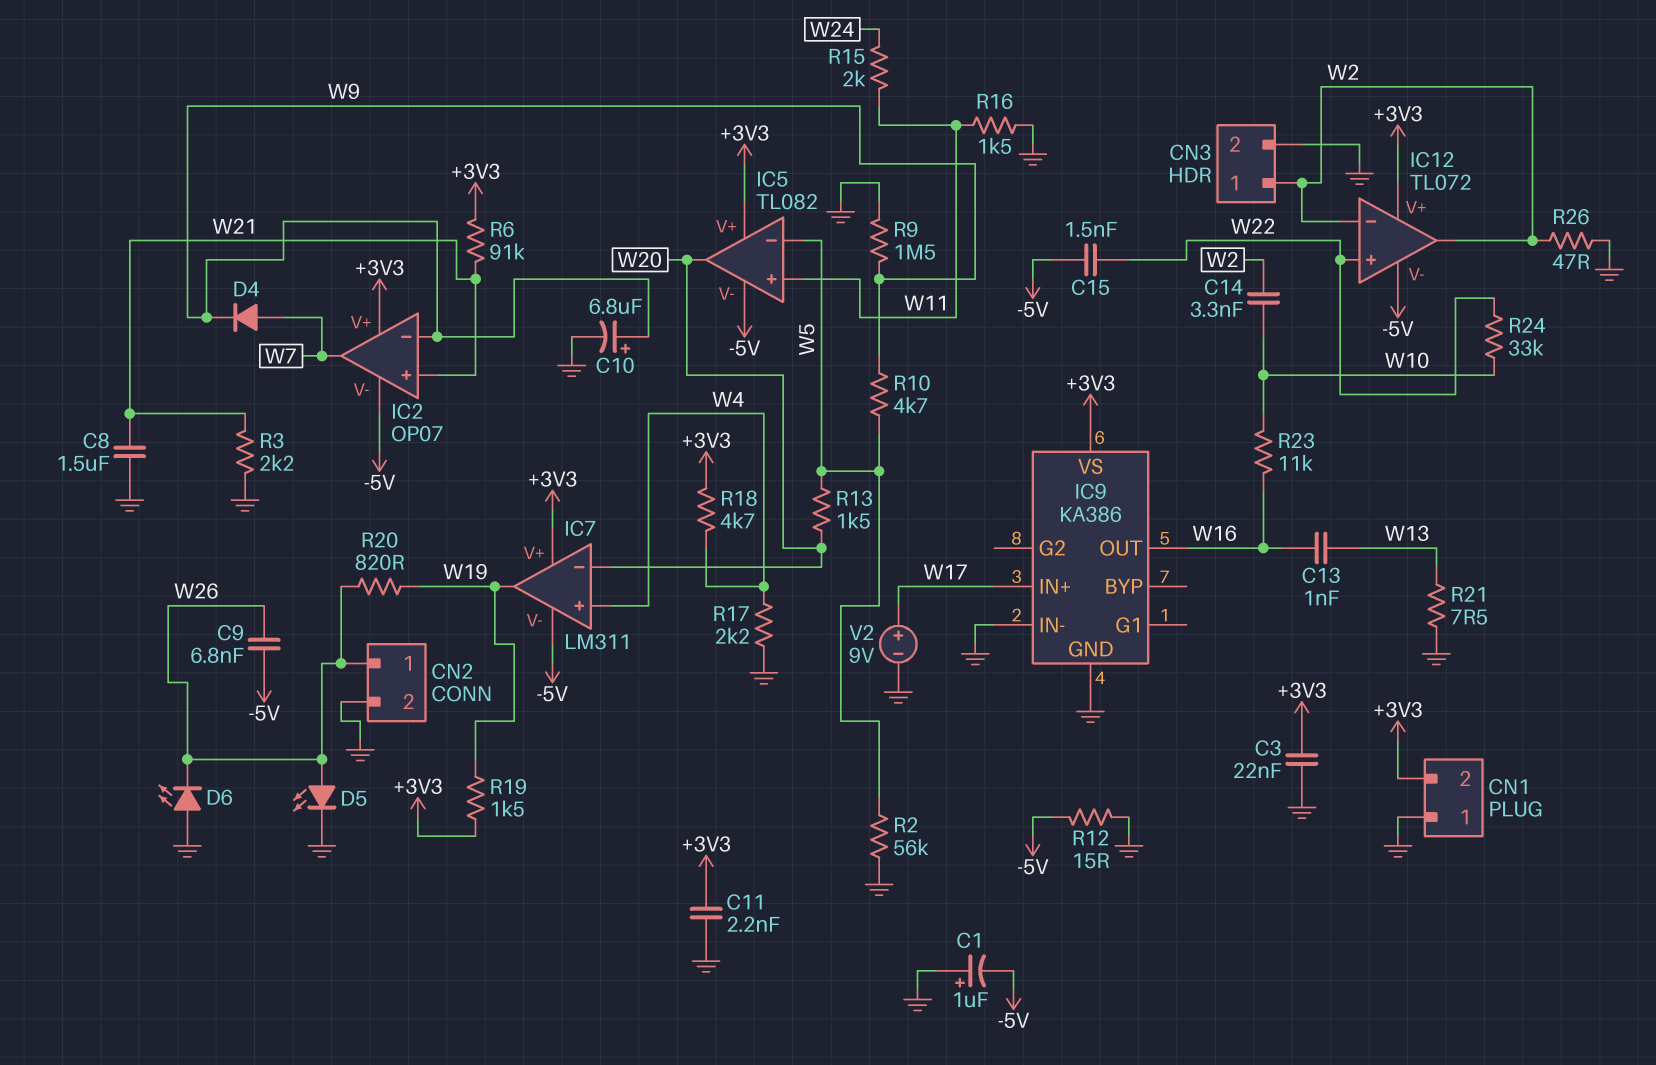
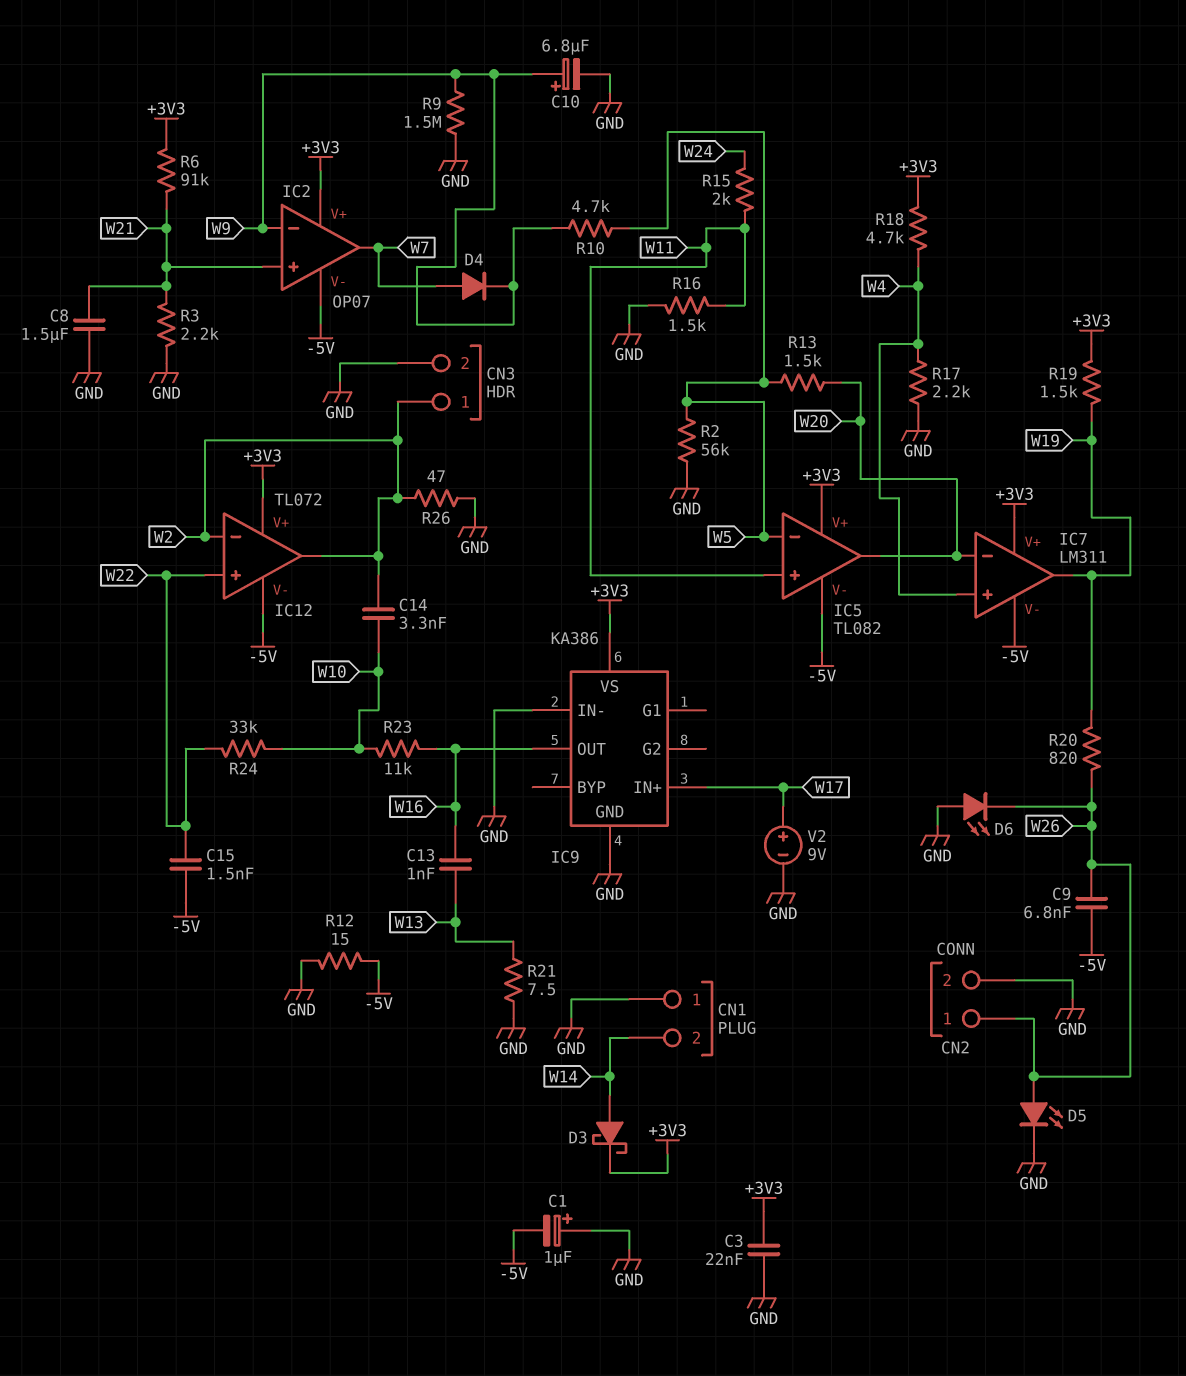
C11: 2.2nF (+3V3, GND) -> none
CN1 pin 2: +3V3 -> W14
D3: none -> schottky (A W14, K +3V3)

